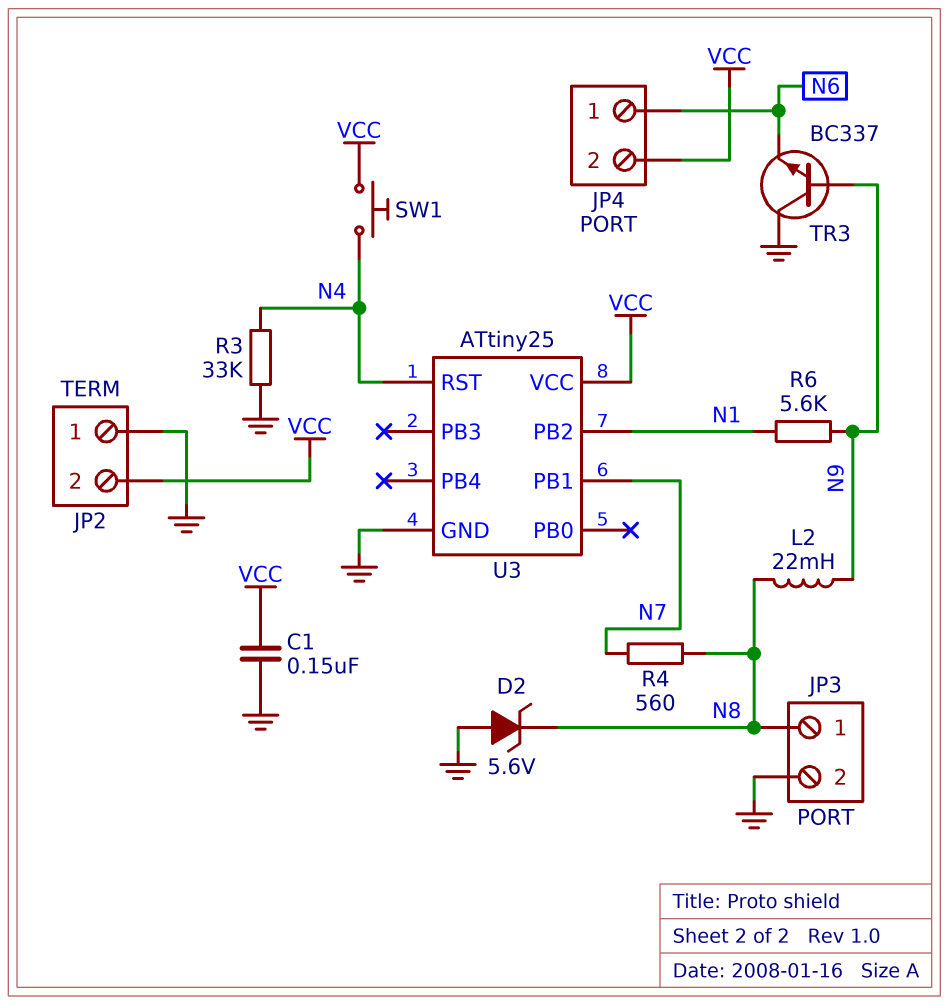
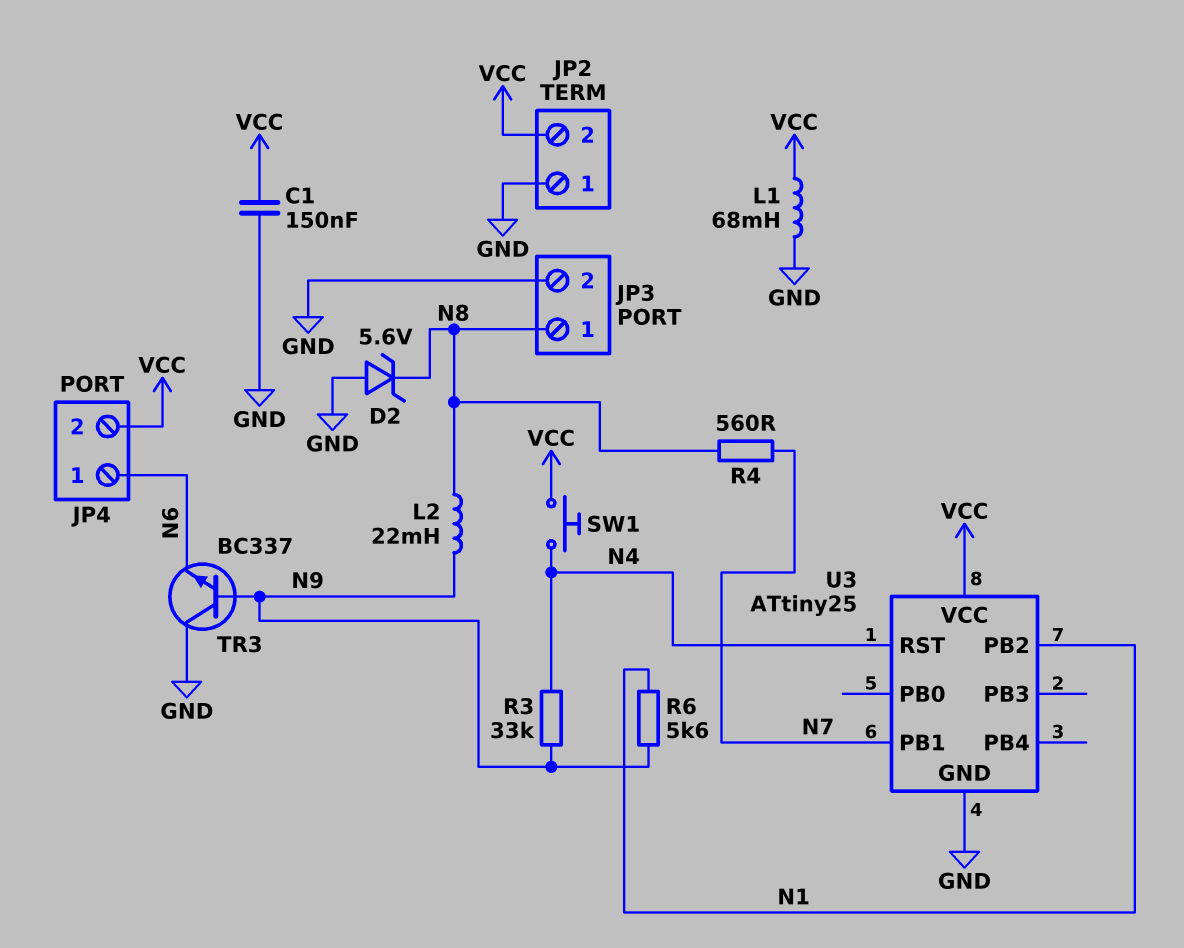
L1: none -> 68mH (GND, VCC)
R3: 33k (GND, N4) -> 33k (N4, N9)

